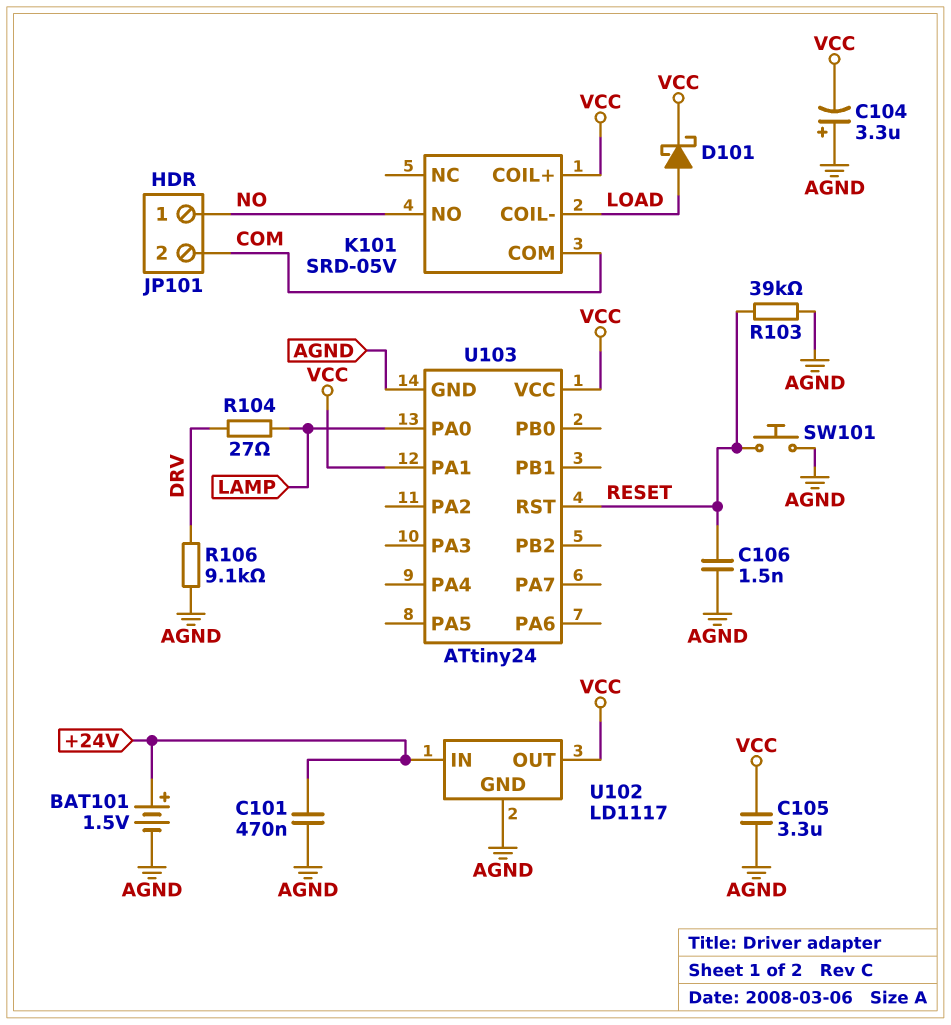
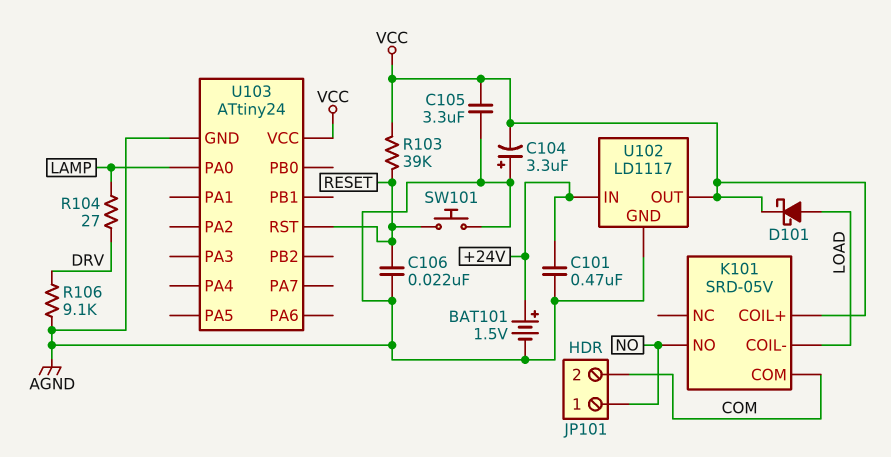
C106: 1.5nF (AGND, RESET) -> 22nF (AGND, RESET)
R103: 39k (AGND, RESET) -> 39k (RESET, VCC)
U103 pin PA1: VCC -> none

